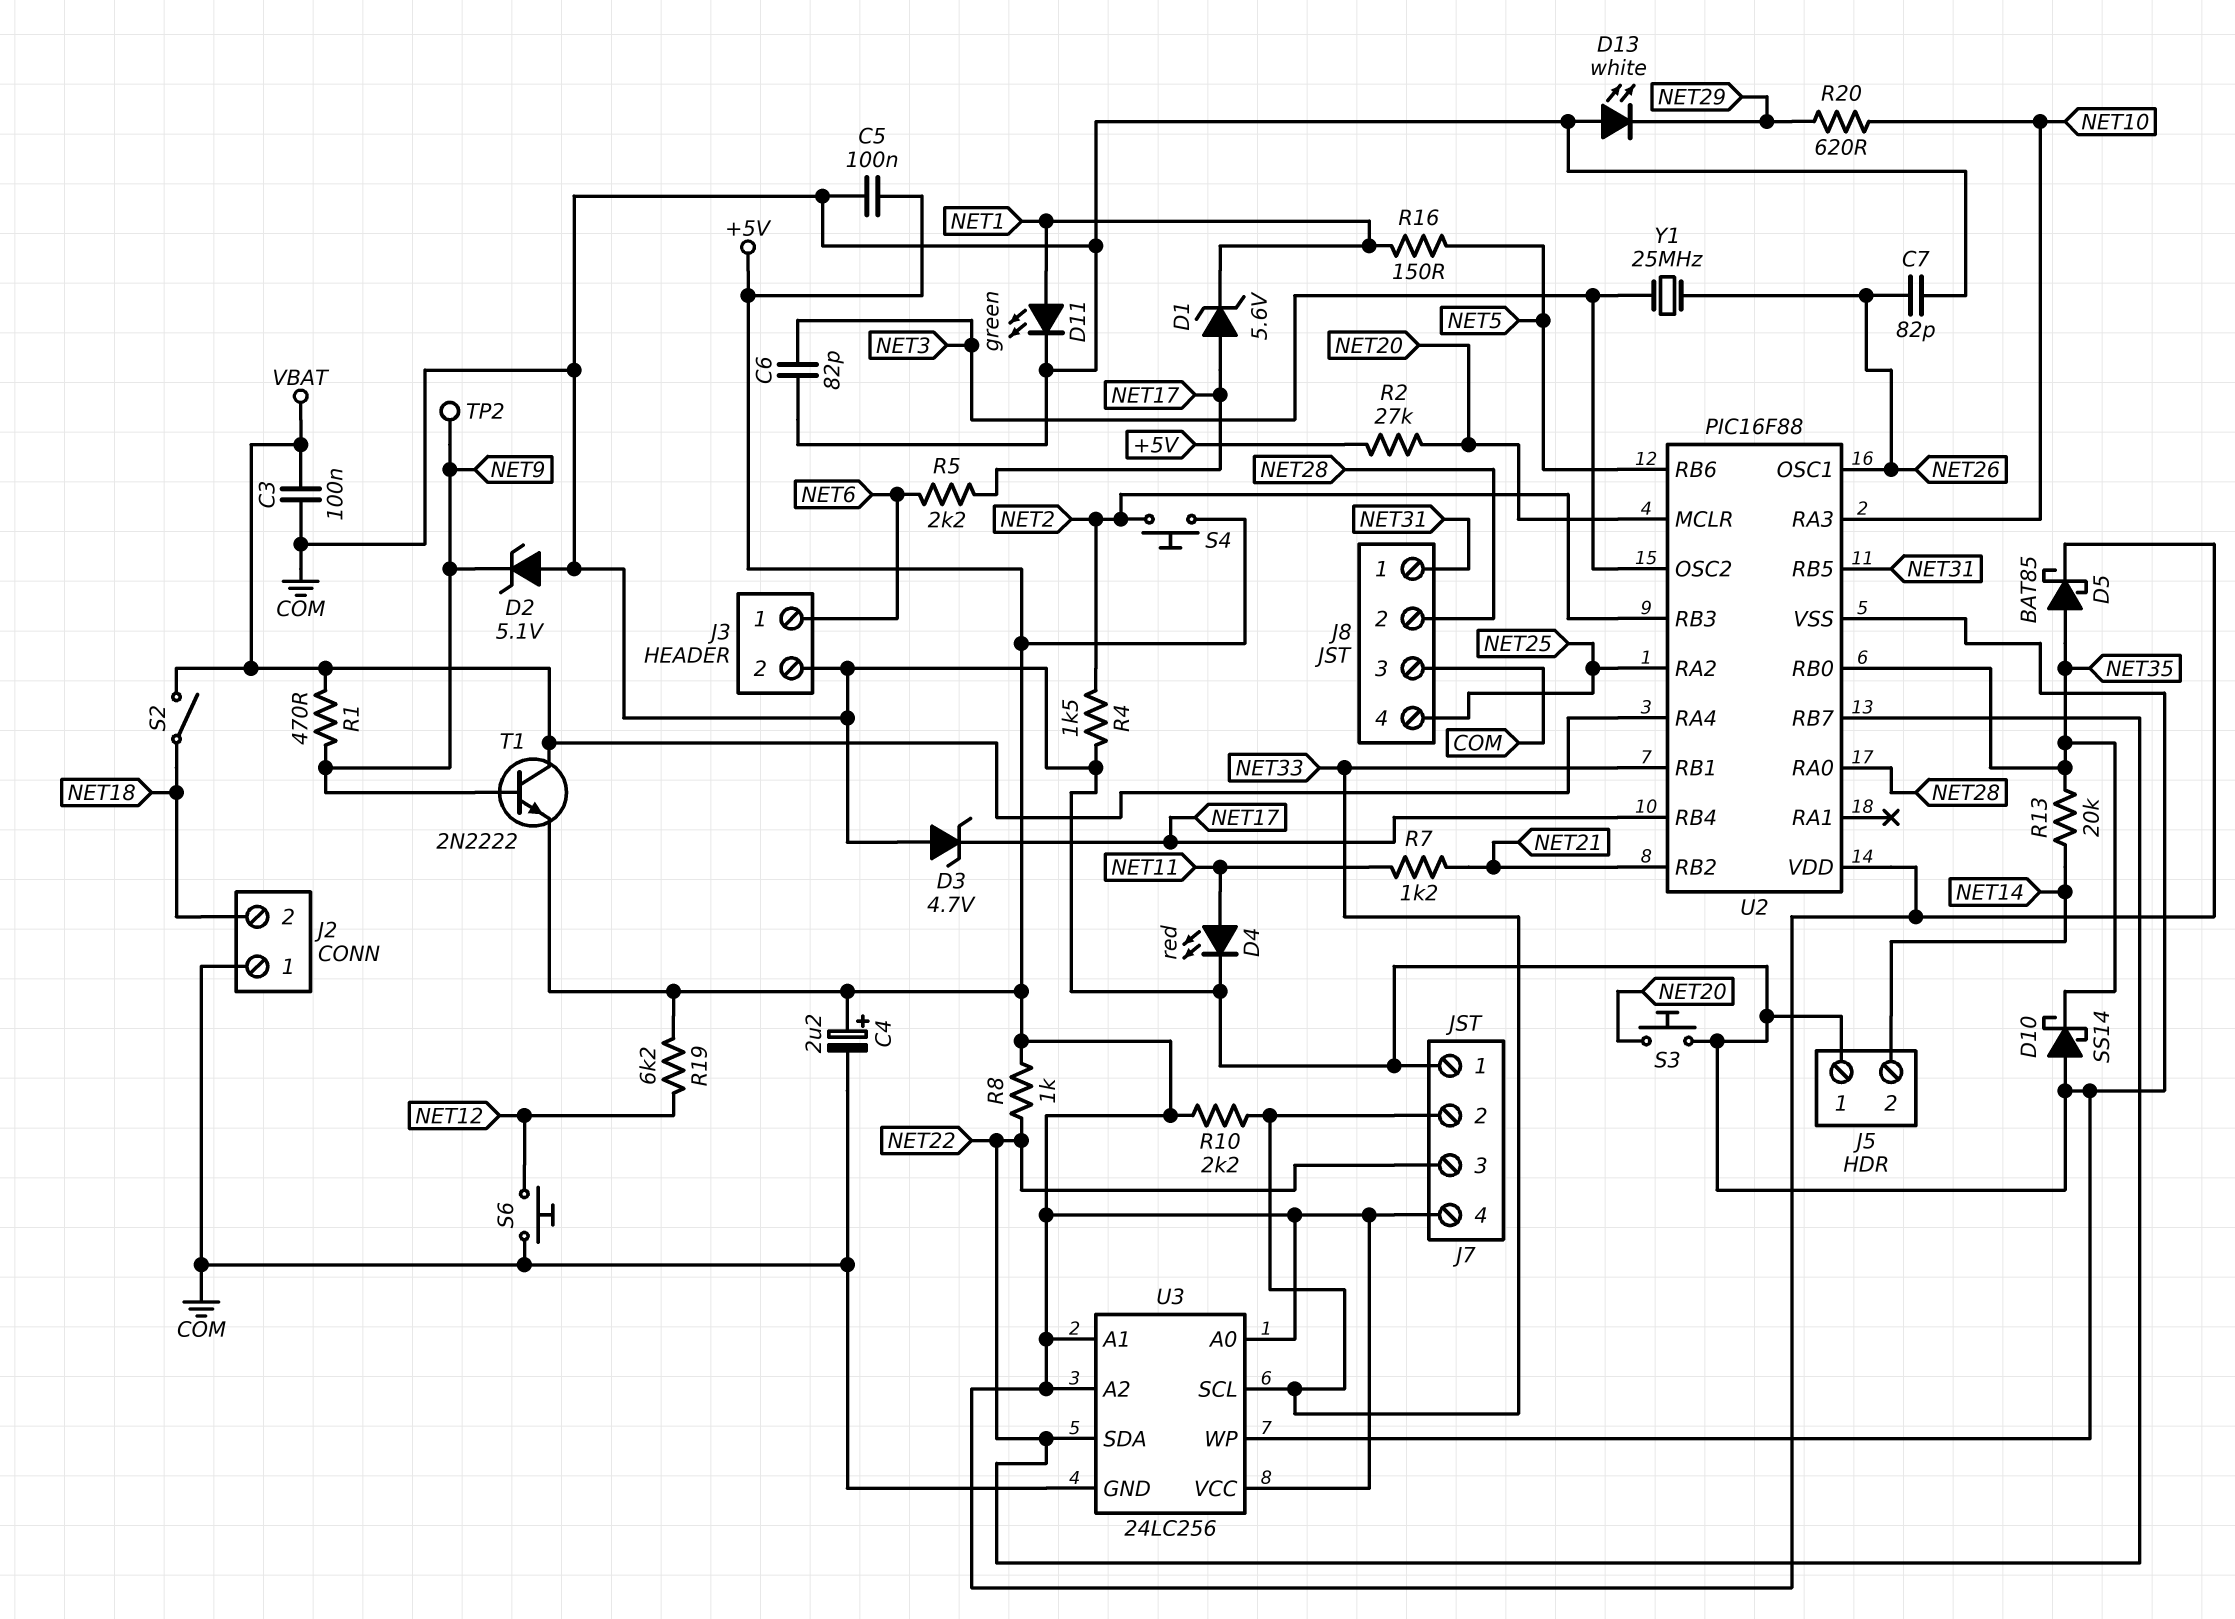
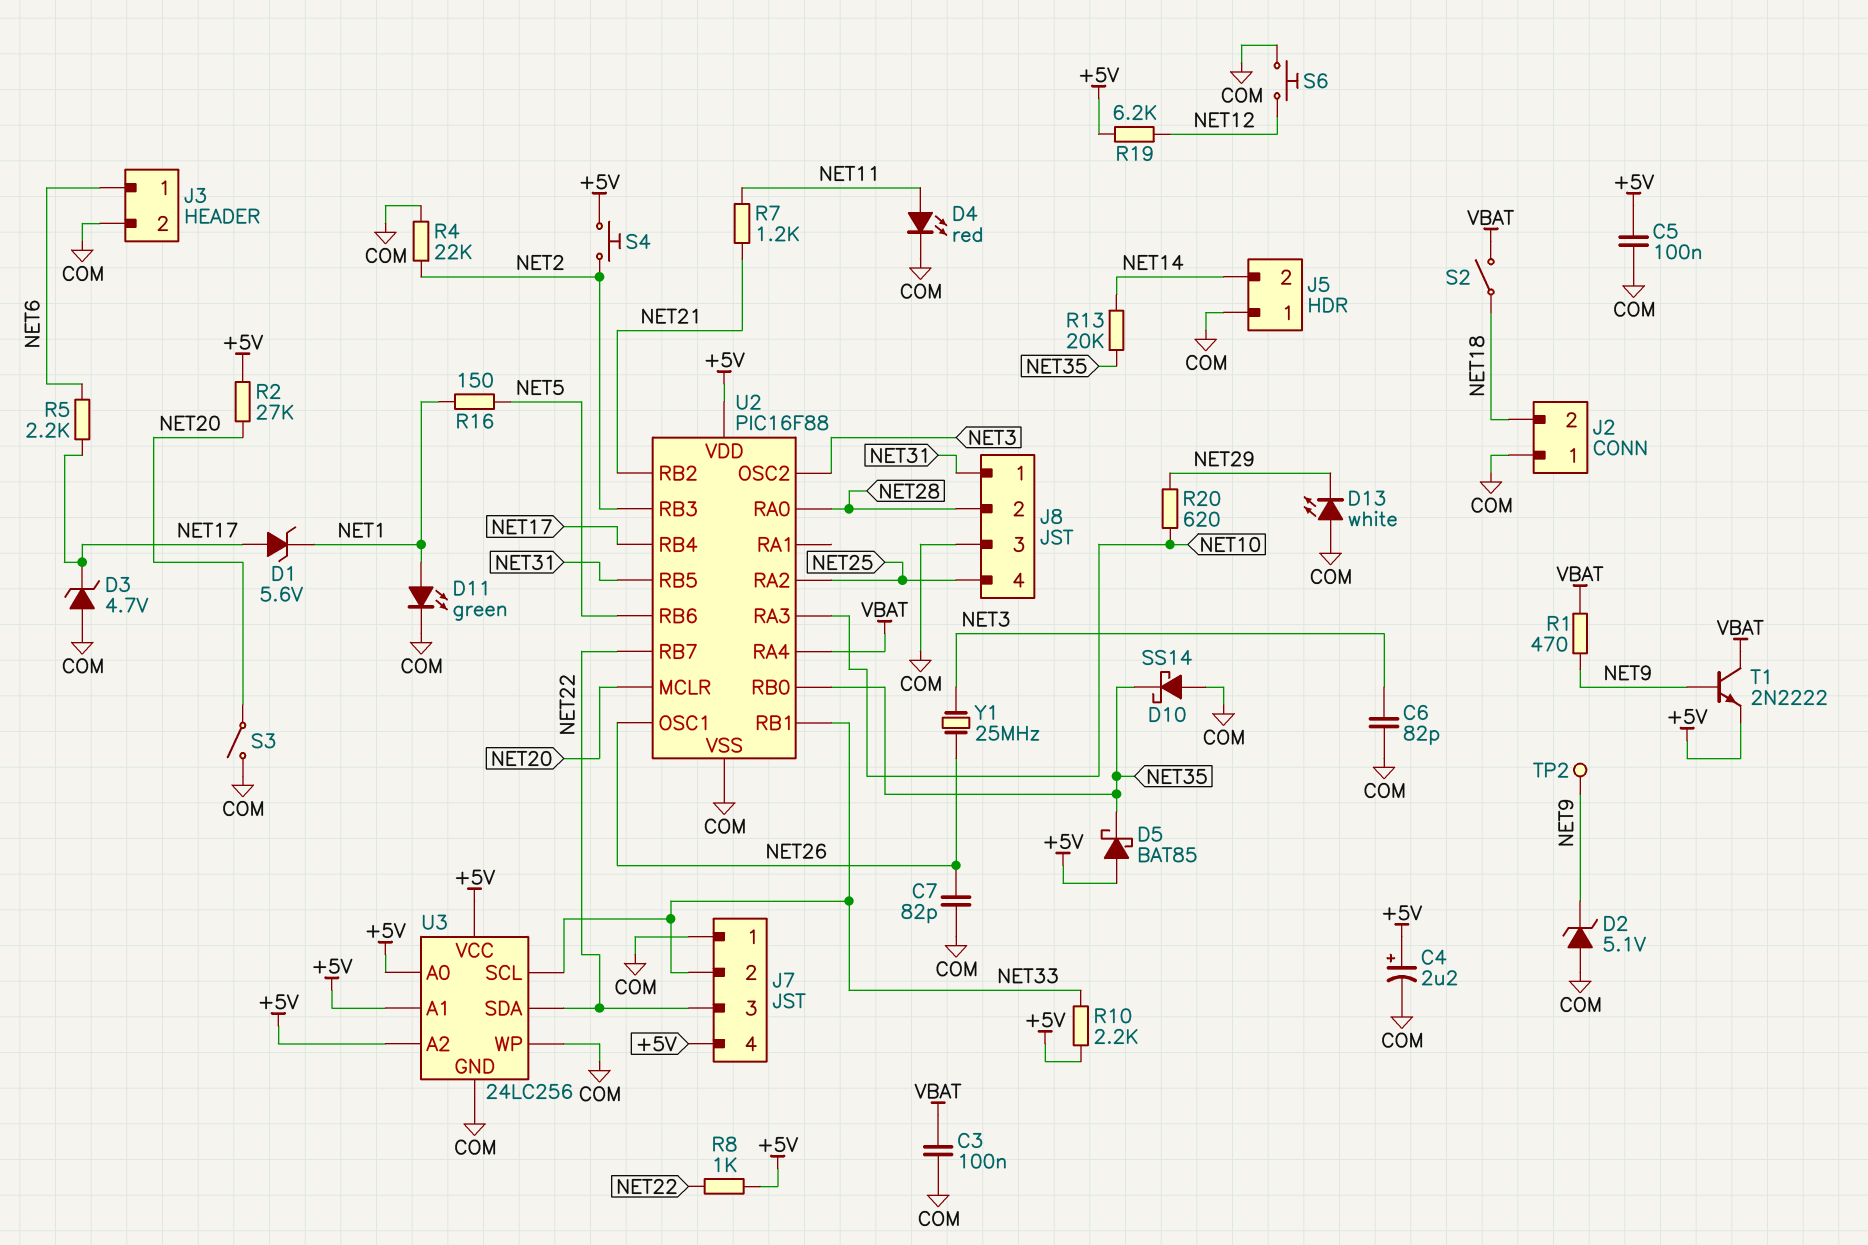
D5: schottky BAT85 (A NET35, K +5V) -> schottky BAT85 (A +5V, K NET35)
R4: 1.5k (COM, NET2) -> 22k (COM, NET2)
S3: button (COM, NET20) -> switch (COM, NET20)

